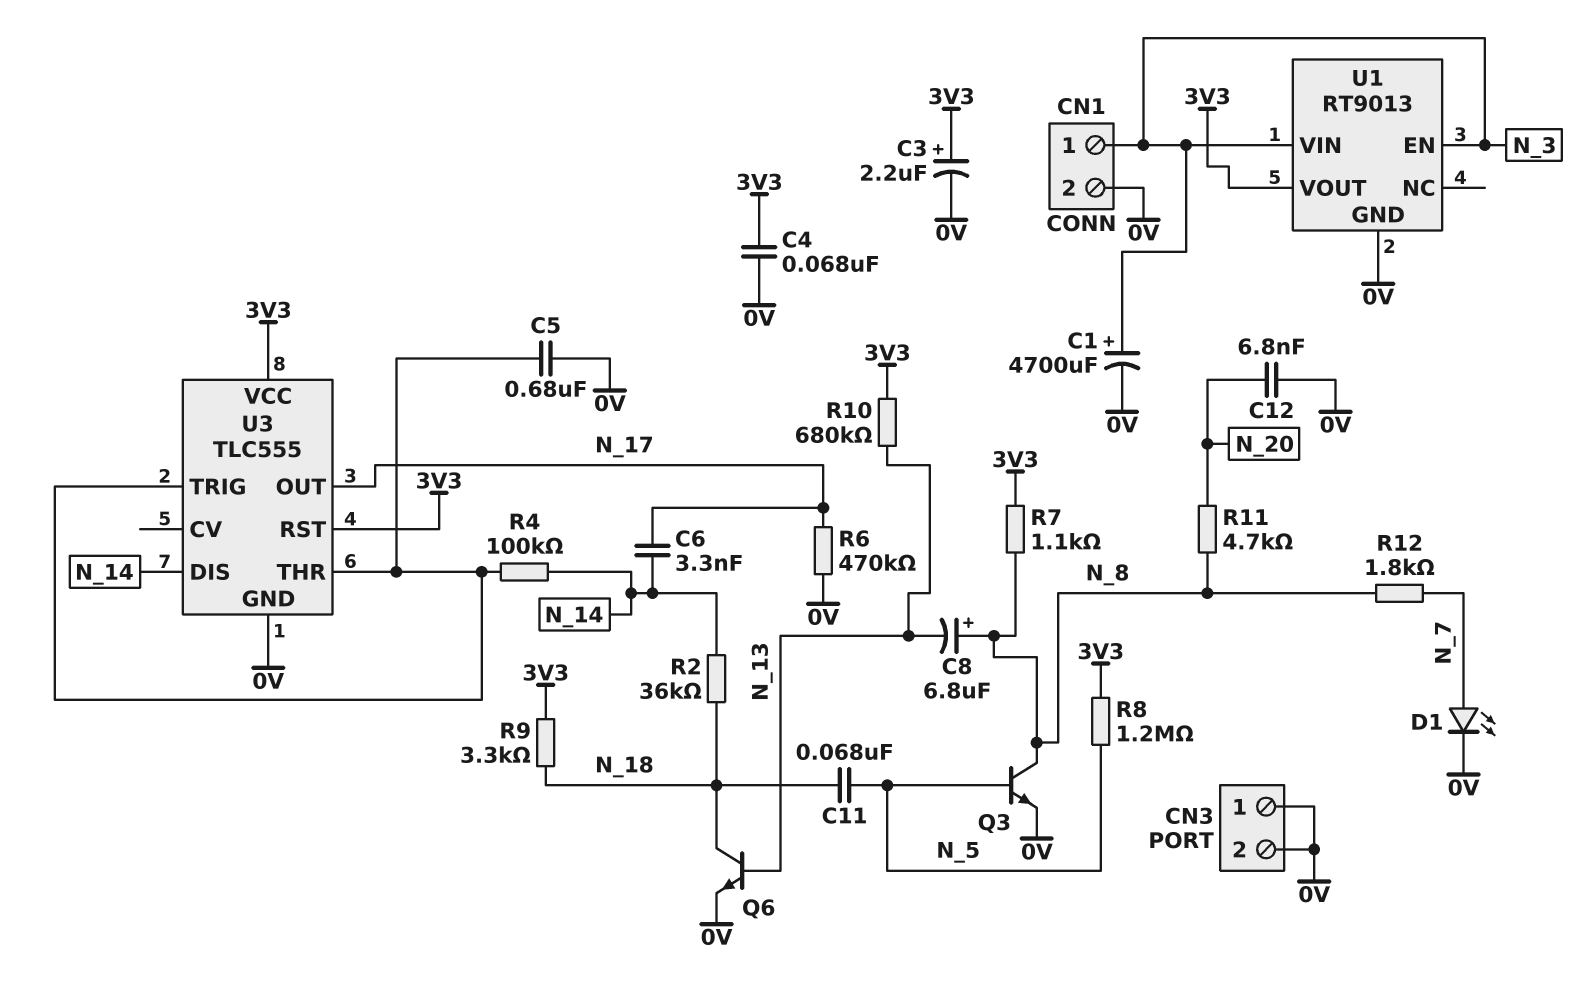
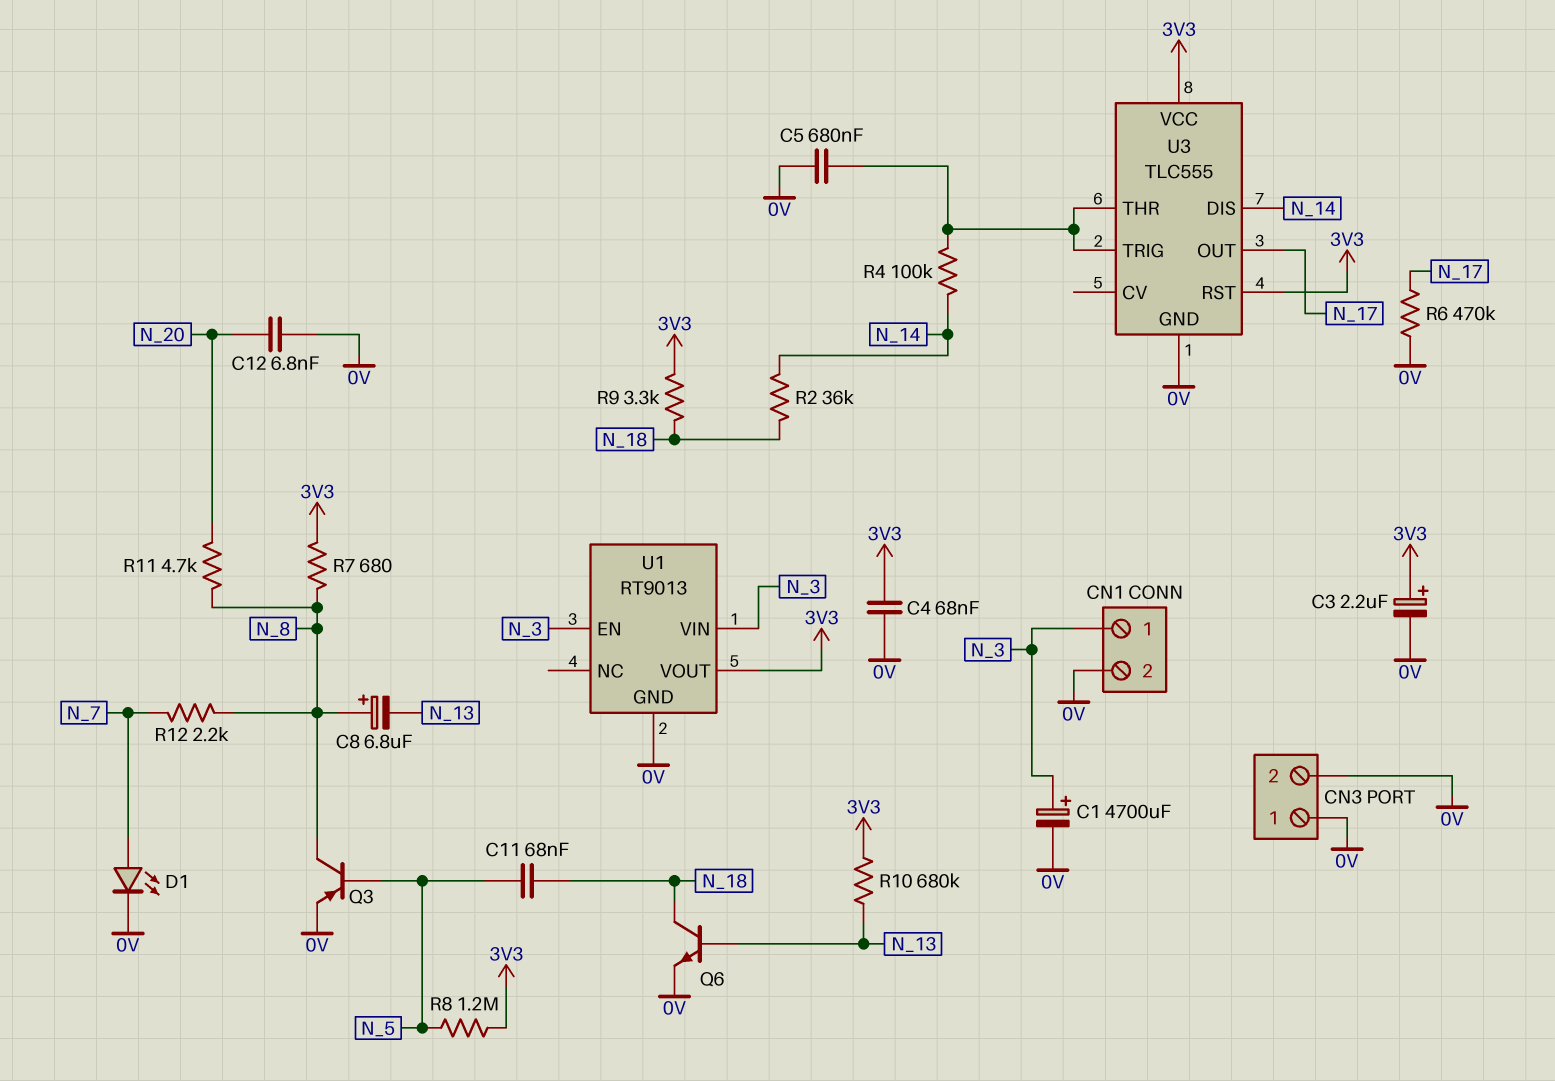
C6: 3.3nF (N_14, N_17) -> none
Q3: NPN (B N_5, C N_8, E 0V) -> PNP (B N_5, C N_8, E 0V)
R7: 1.1k (3V3, N_8) -> 680 (3V3, N_8)
R12: 1.8k (N_7, N_8) -> 2.2k (N_7, N_8)

